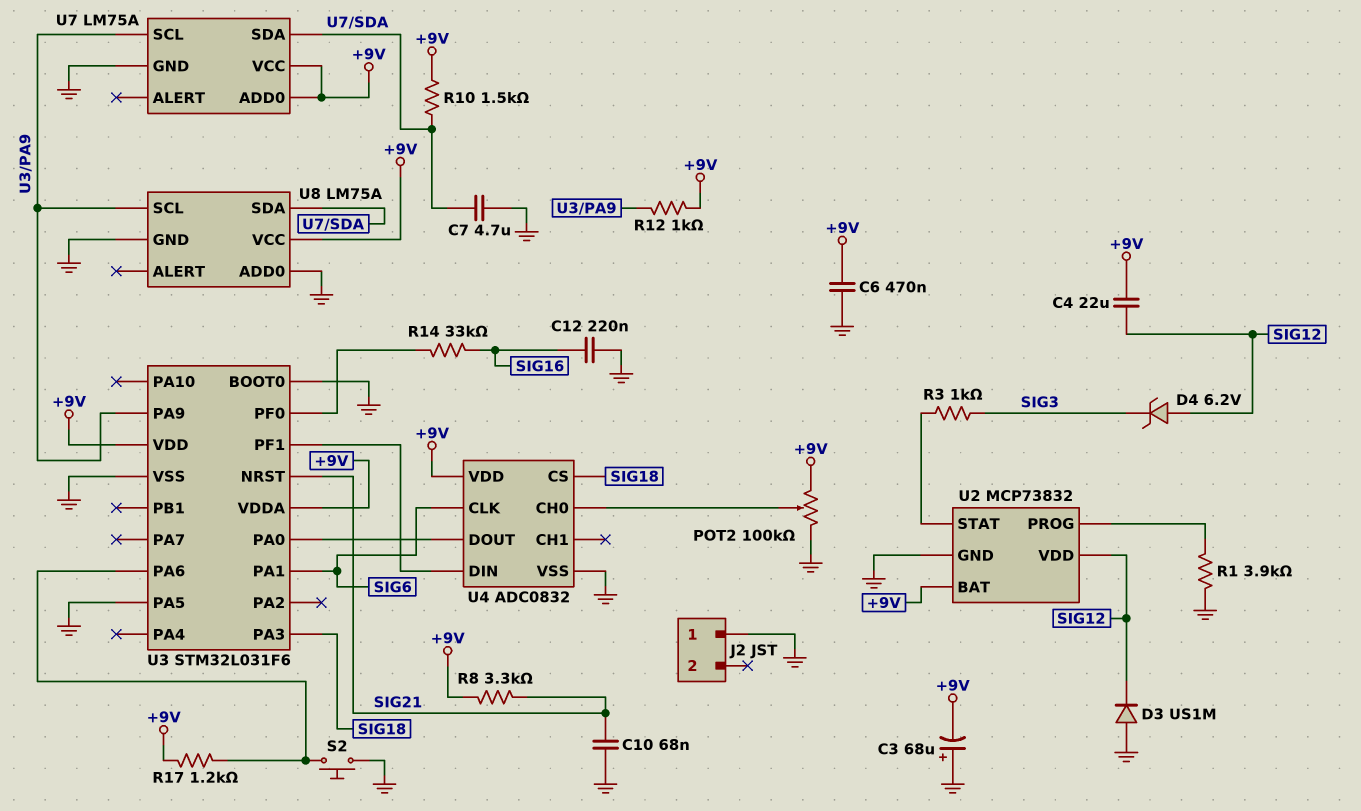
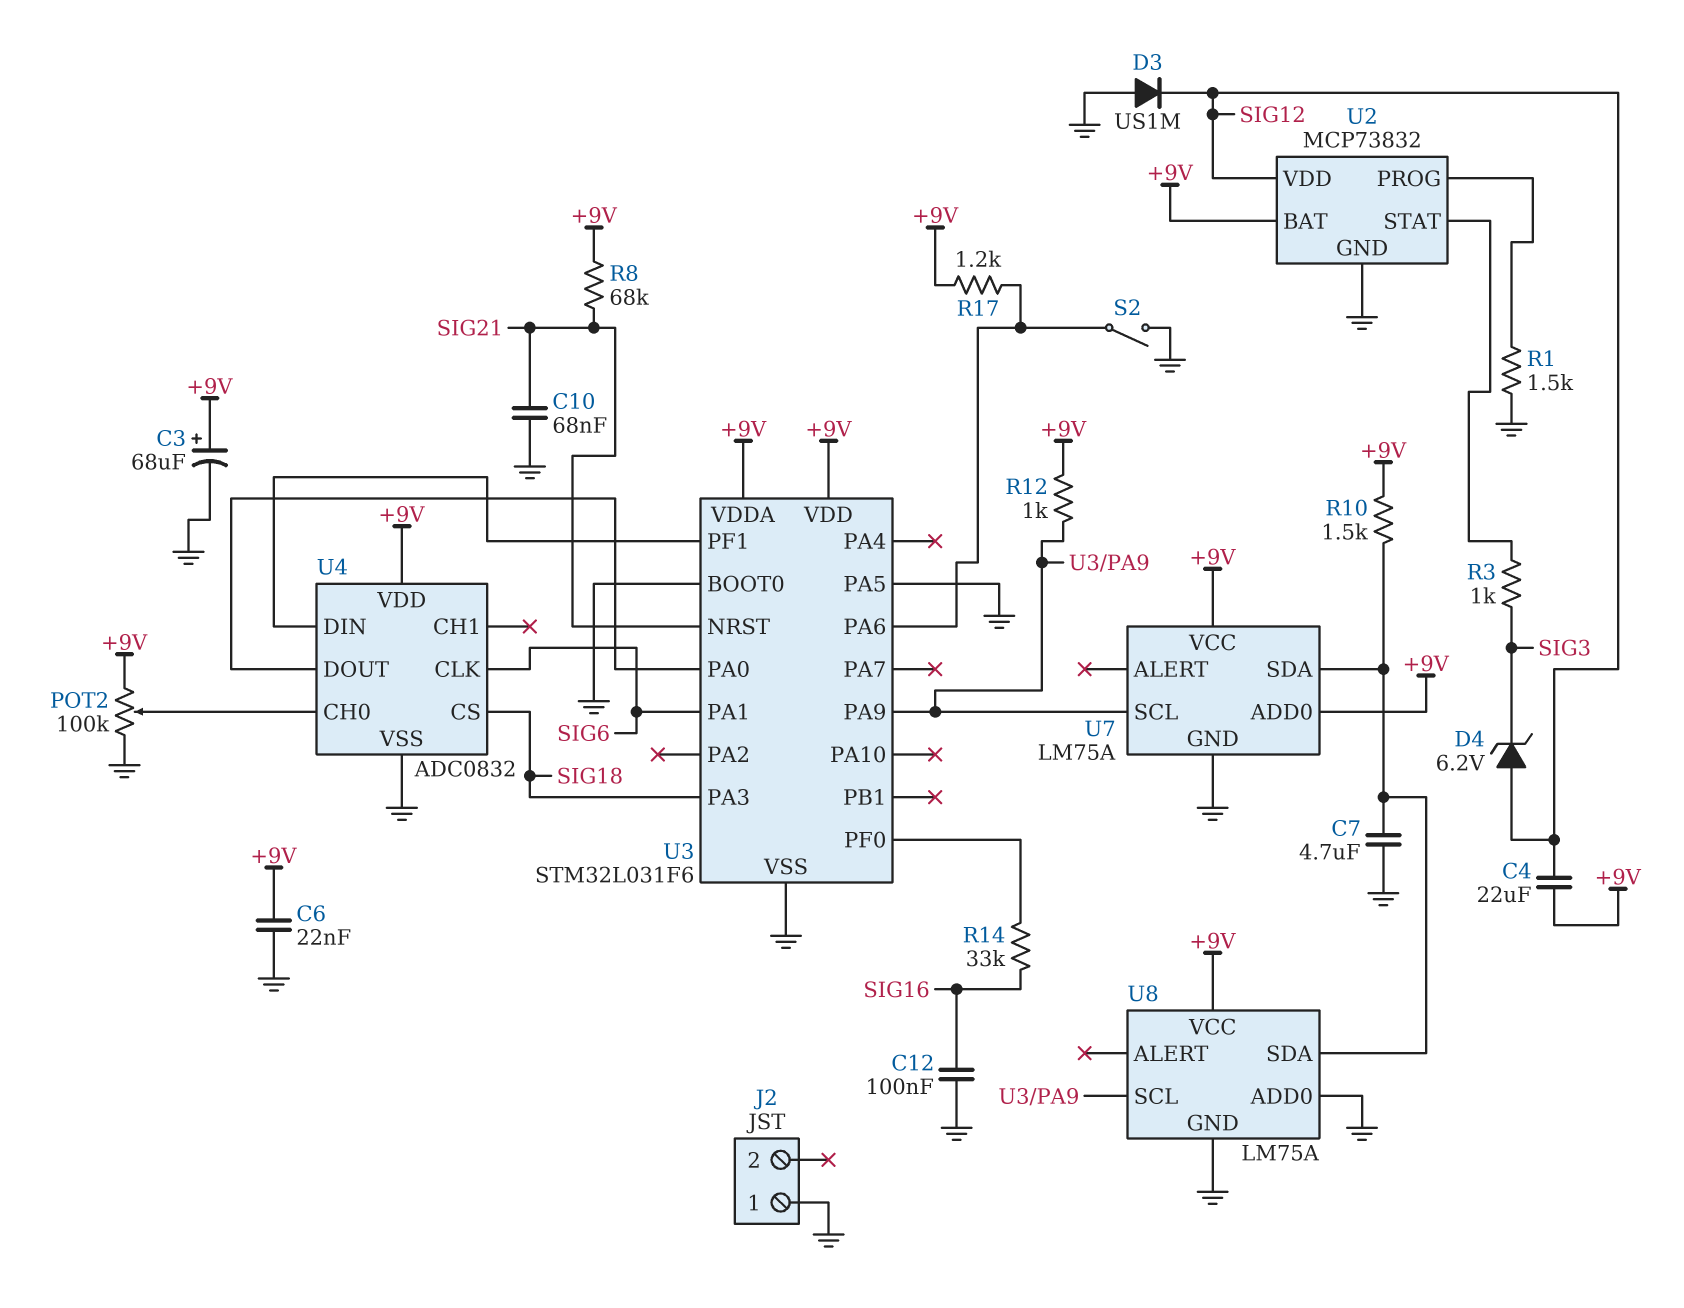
C3: 68uF (plus GND, minus +9V) -> 68uF (plus +9V, minus GND)
C6: 470nF (+9V, GND) -> 22nF (+9V, GND)
C12: 220nF (GND, SIG16) -> 100nF (GND, SIG16)
R1: 3.9k (GND, U2/PROG) -> 1.5k (GND, U2/PROG)
R8: 3.3k (+9V, SIG21) -> 68k (+9V, SIG21)
S2: button (GND, U3/PA6) -> switch (GND, U3/PA6)

